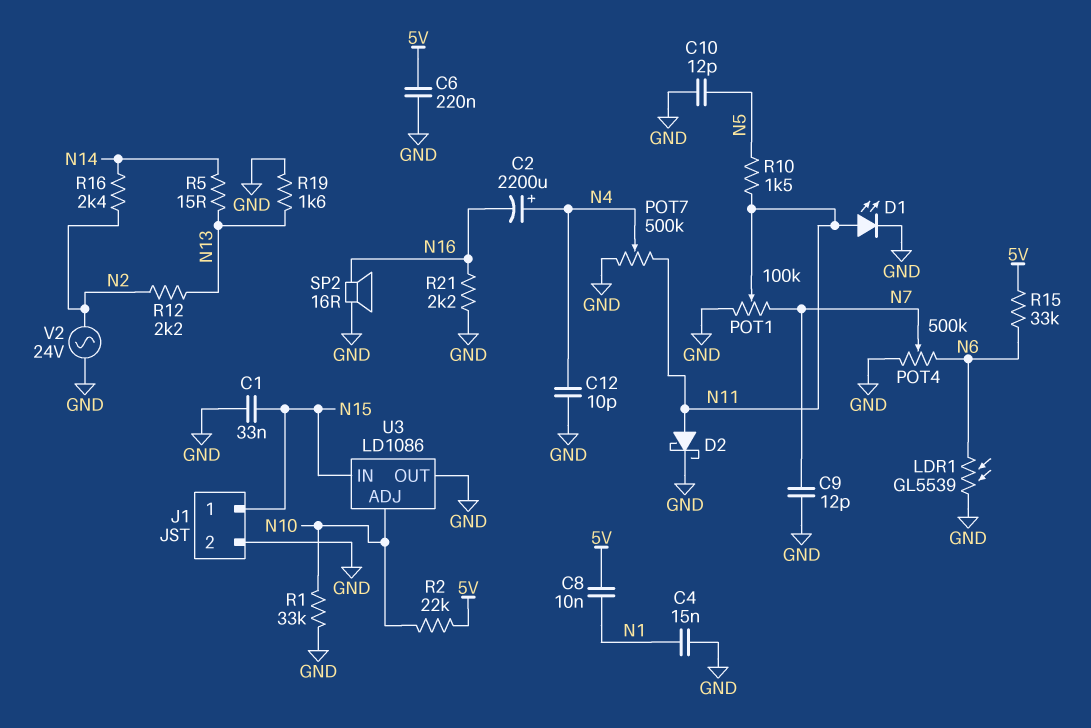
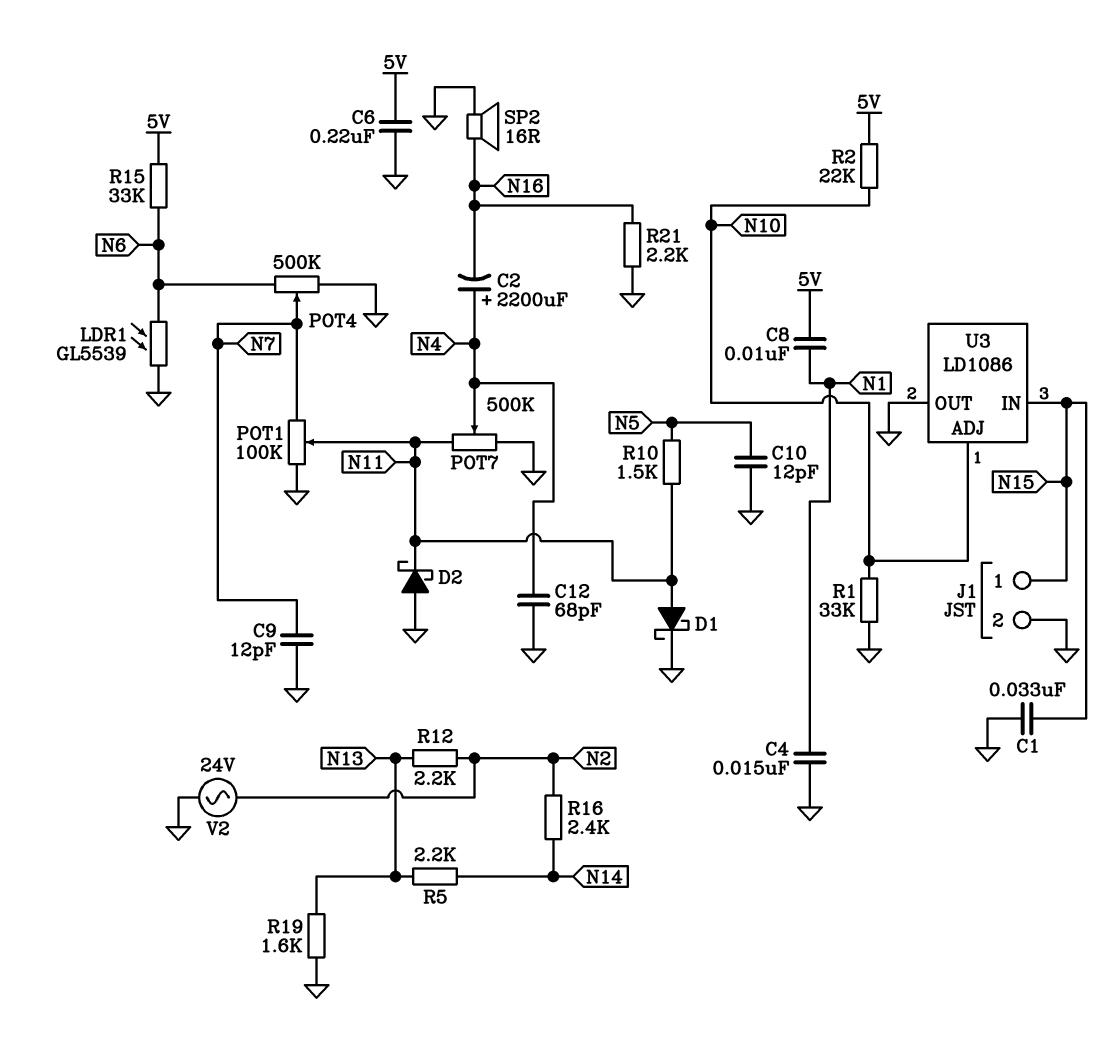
C12: 10pF (GND, N4) -> 68pF (GND, N4)
D1: LED (A N11, K GND) -> schottky (A N11, K GND)
D2: schottky (A N11, K GND) -> schottky (A GND, K N11)
R5: 15 (N13, N14) -> 2.2k (N13, N14)

